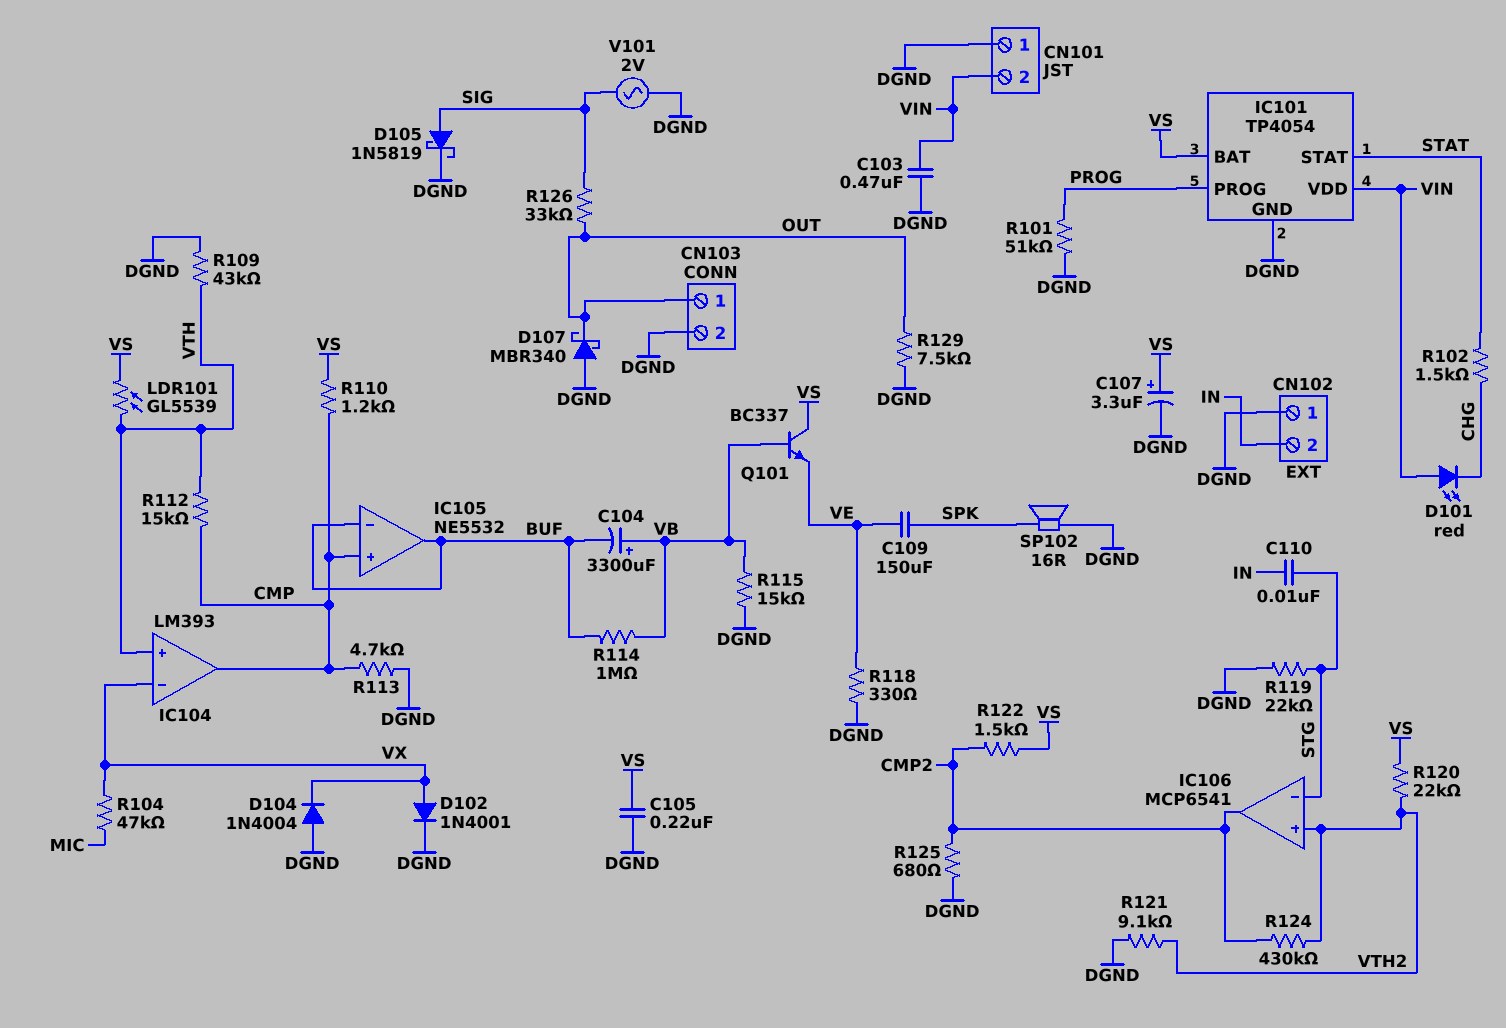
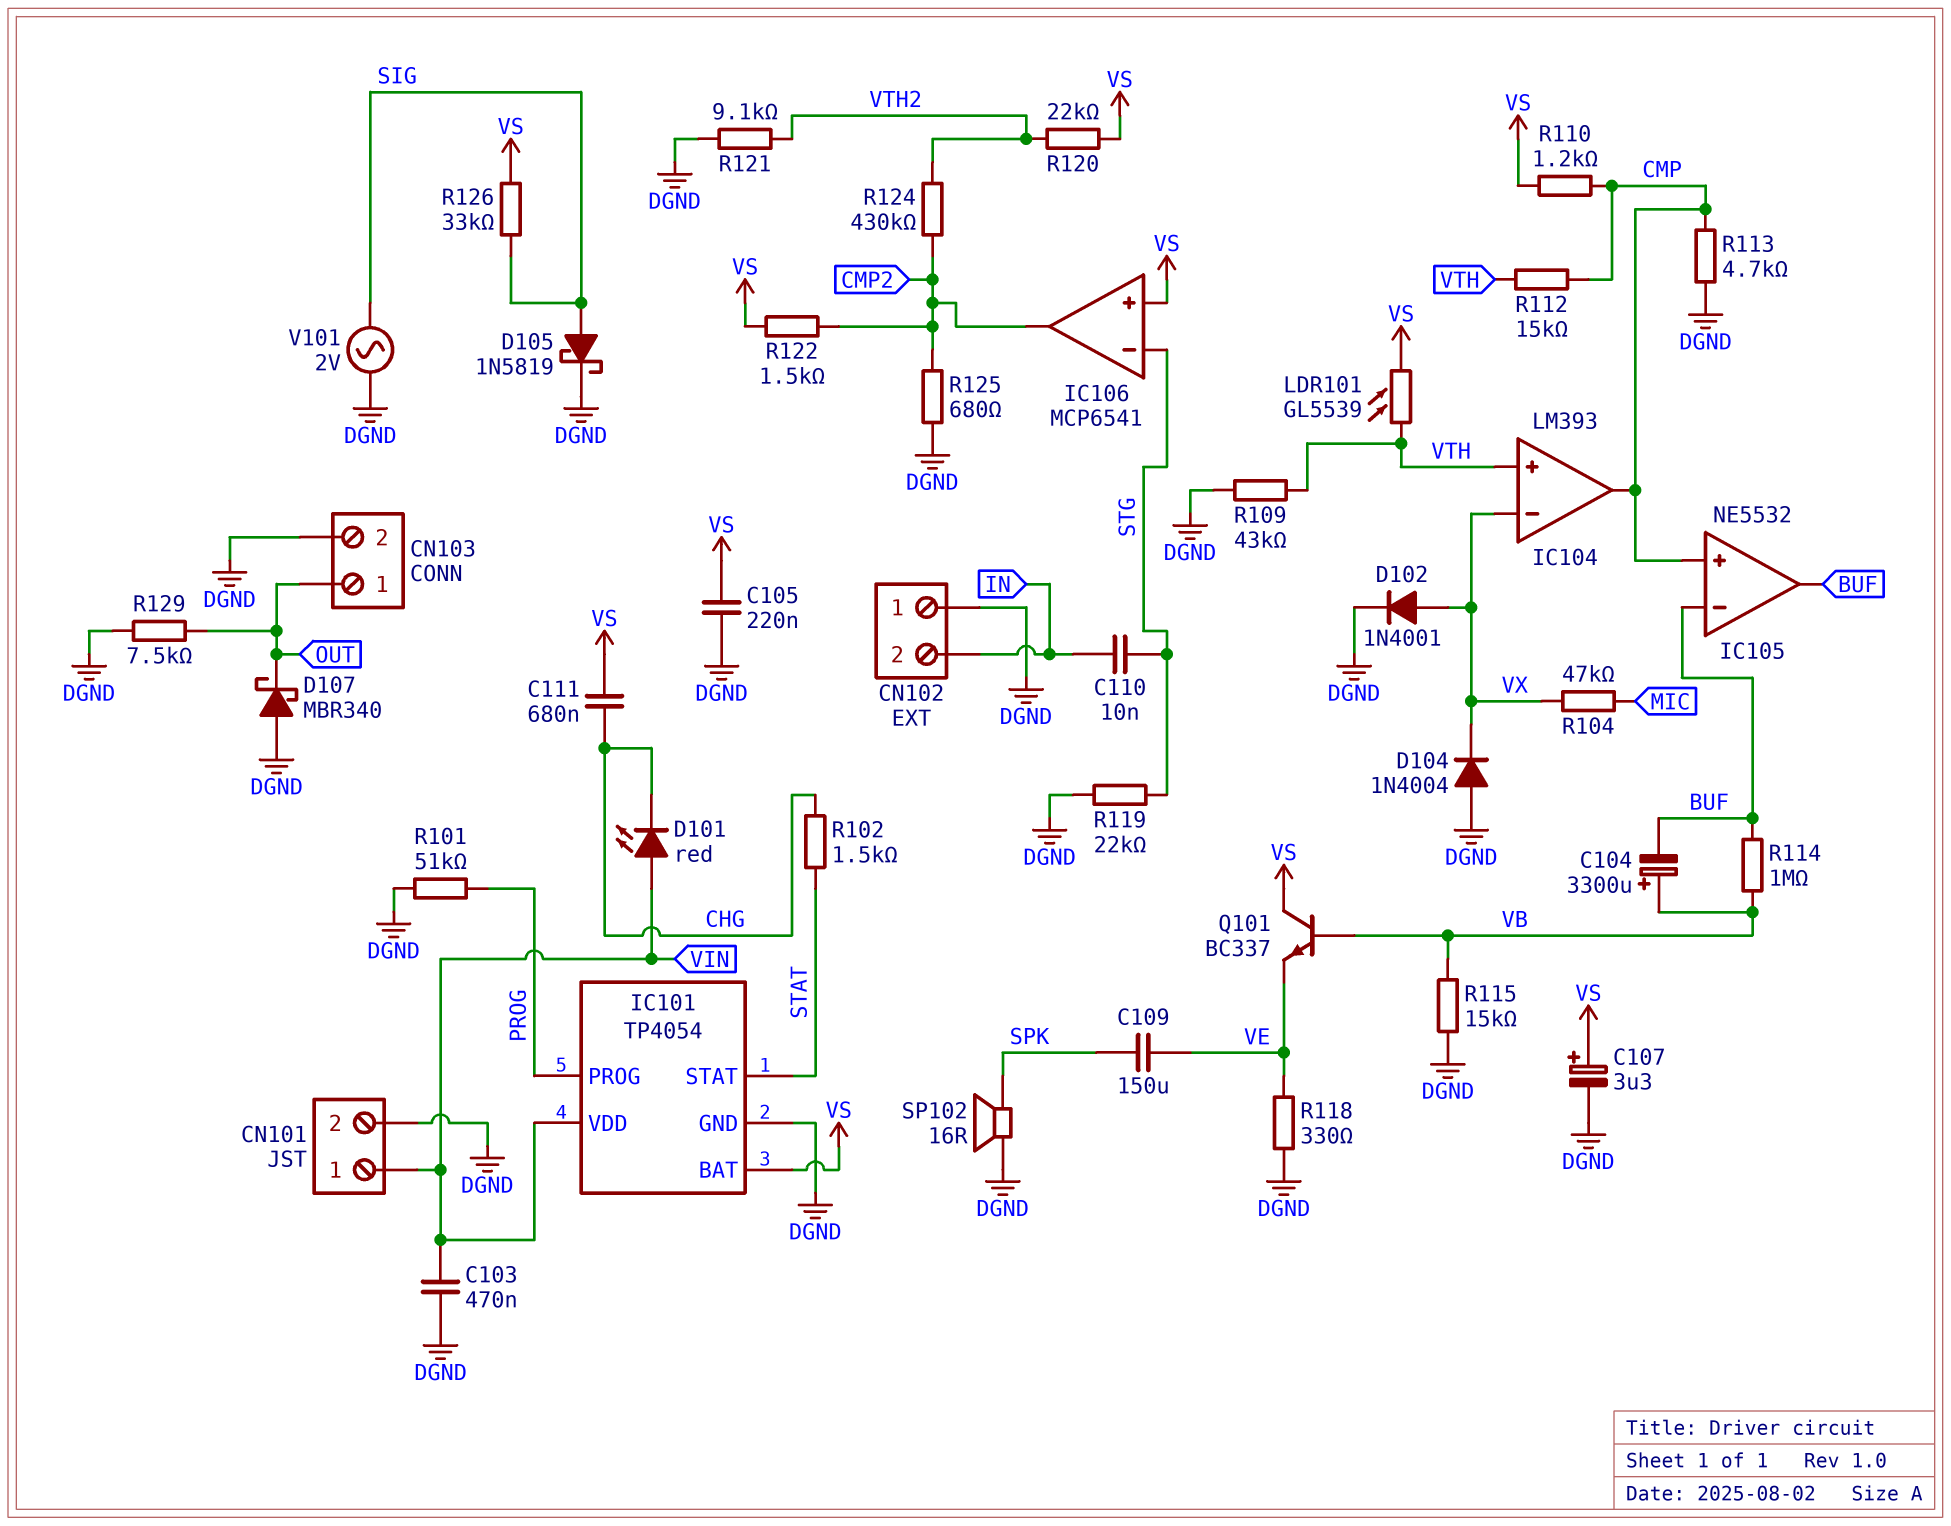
C111: none -> 680nF (CHG, VS)
CN101 pin 1: DGND -> VIN
CN101 pin 2: VIN -> DGND
IC106 pin in+: VTH2 -> VS
R126: 33k (OUT, SIG) -> 33k (SIG, VS)

